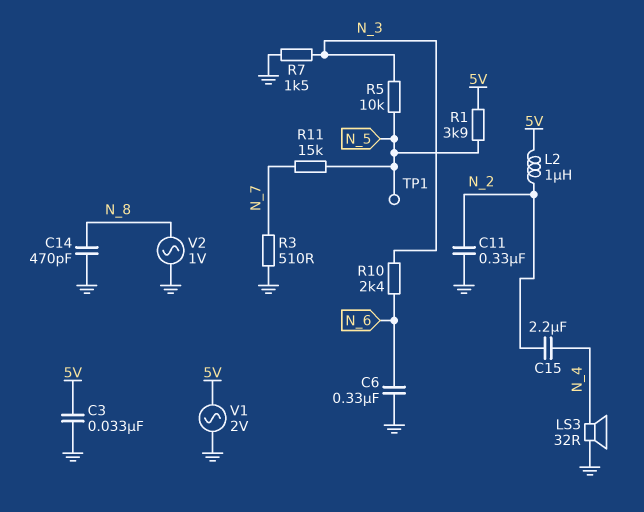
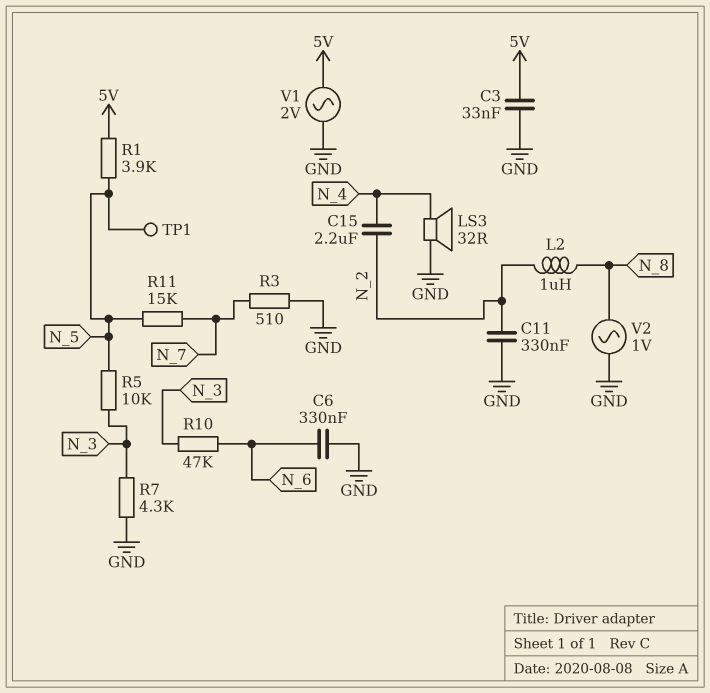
C14: 470pF (GND, N_8) -> none
L2: 1uH (5V, N_2) -> 1uH (N_2, N_8)
R7: 1.5k (GND, N_3) -> 4.3k (GND, N_3)
R10: 2.4k (N_3, N_6) -> 47k (N_3, N_6)

